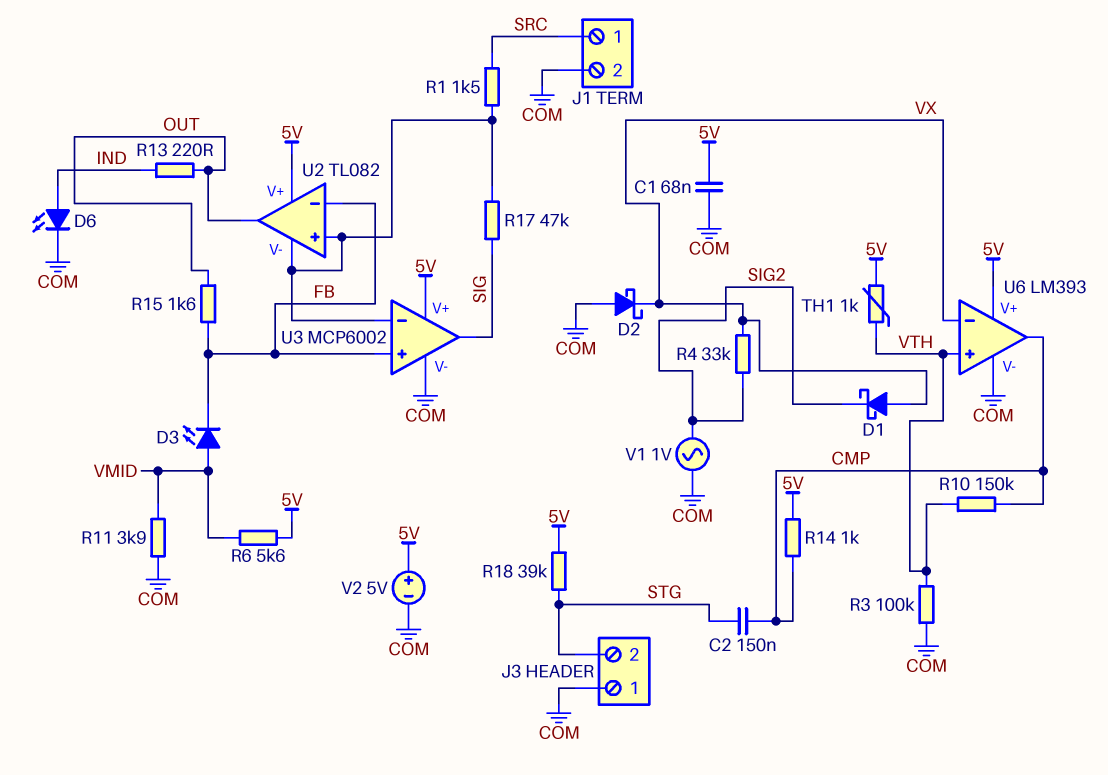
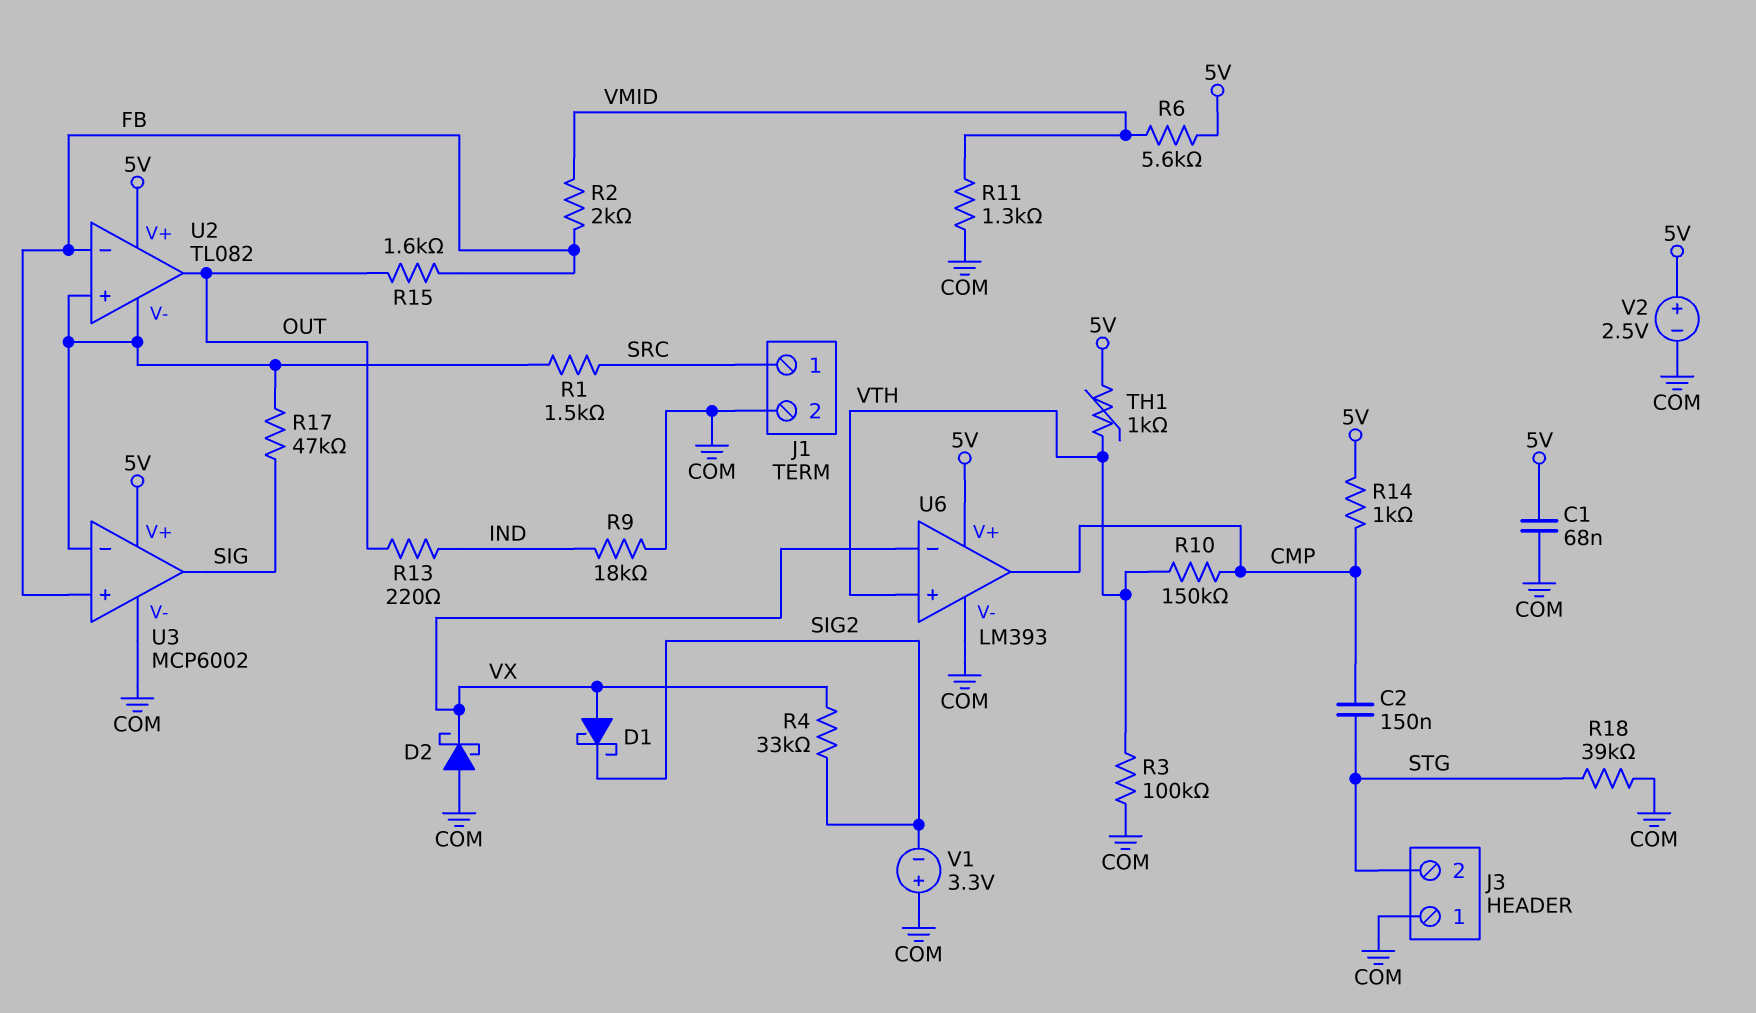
D3: LED (A VMID, K FB) -> none
D6: LED (A IND, K COM) -> none
R2: none -> 2k (FB, VMID)
R9: none -> 18k (COM, IND)
R11: 3.9k (COM, VMID) -> 1.3k (COM, VMID)
R18: 39k (5V, STG) -> 39k (COM, STG)
V1: AC 1V (COM, SIG2) -> 3.3V (plus COM, minus SIG2)
V2: 5V (plus 5V, minus COM) -> 2.5V (plus 5V, minus COM)

